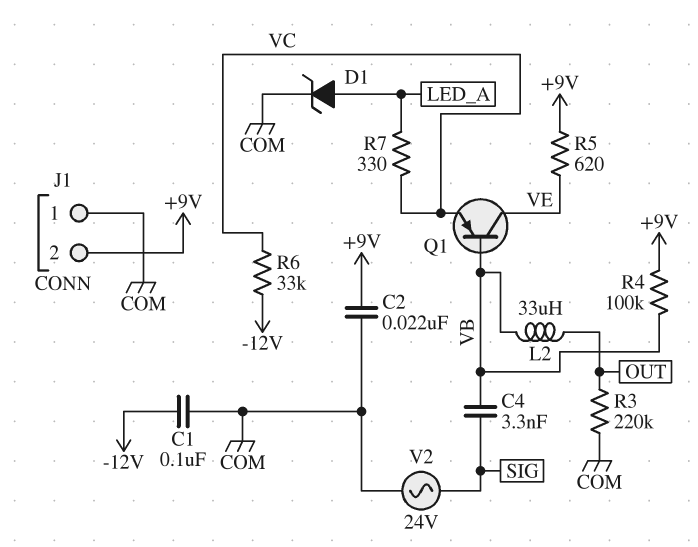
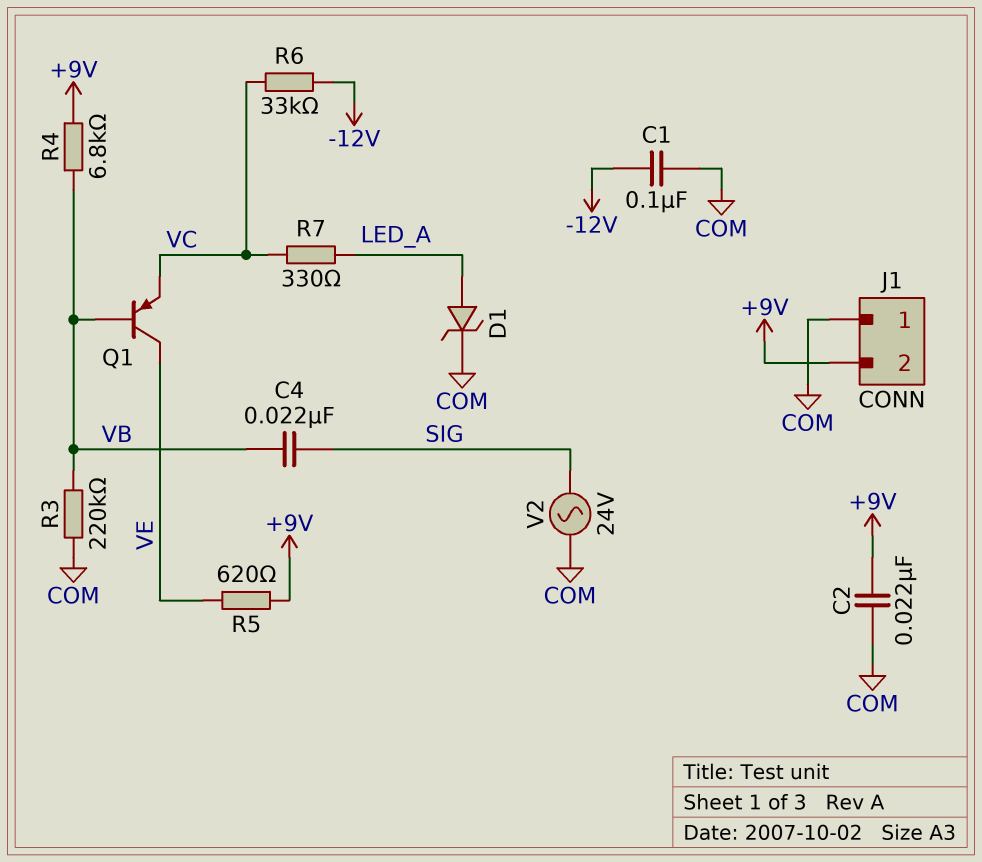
C4: 3.3nF (SIG, VB) -> 22nF (SIG, VB)
L2: 33uH (OUT, VB) -> none
R3: 220k (COM, OUT) -> 220k (COM, VB)
R4: 100k (+9V, VB) -> 6.8k (+9V, VB)

